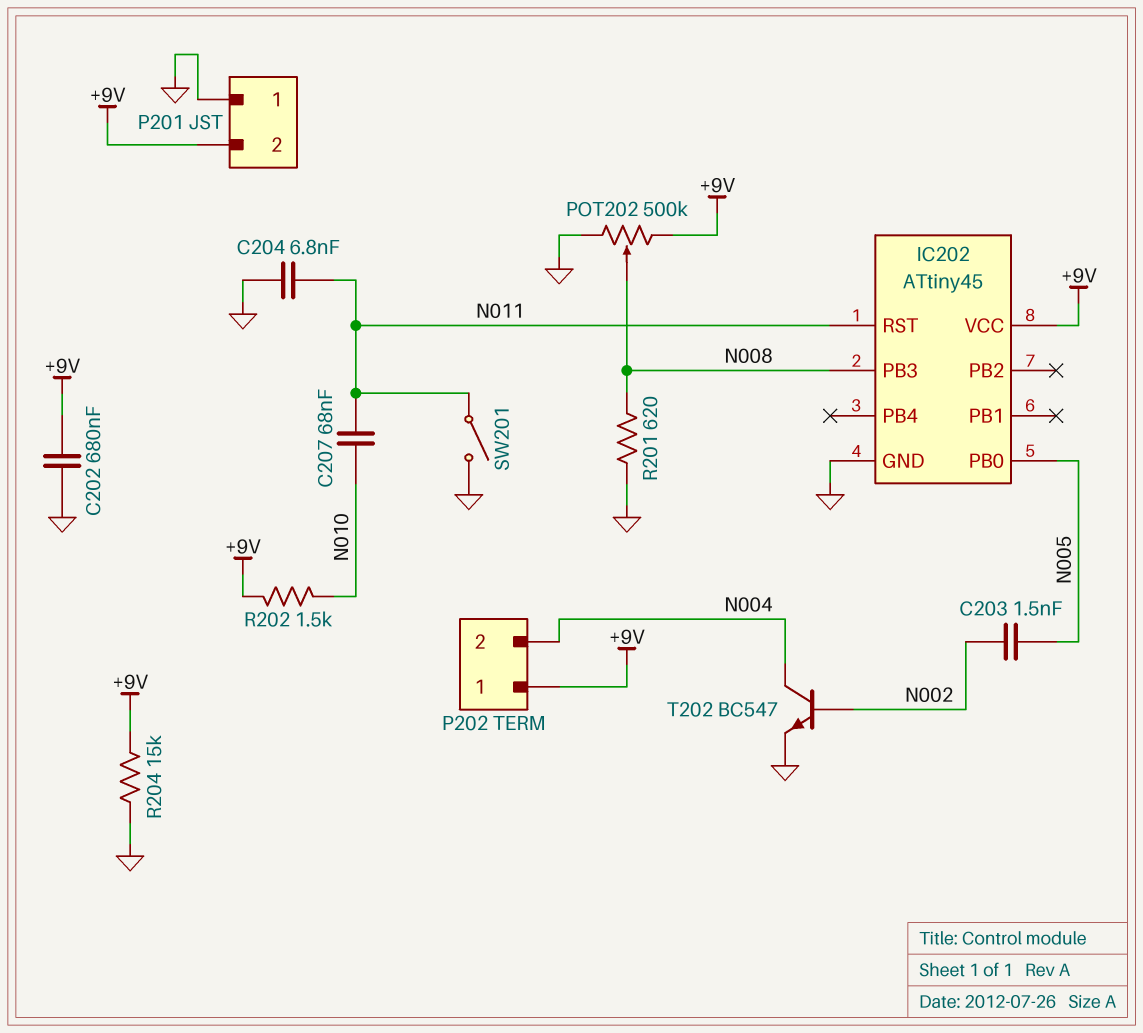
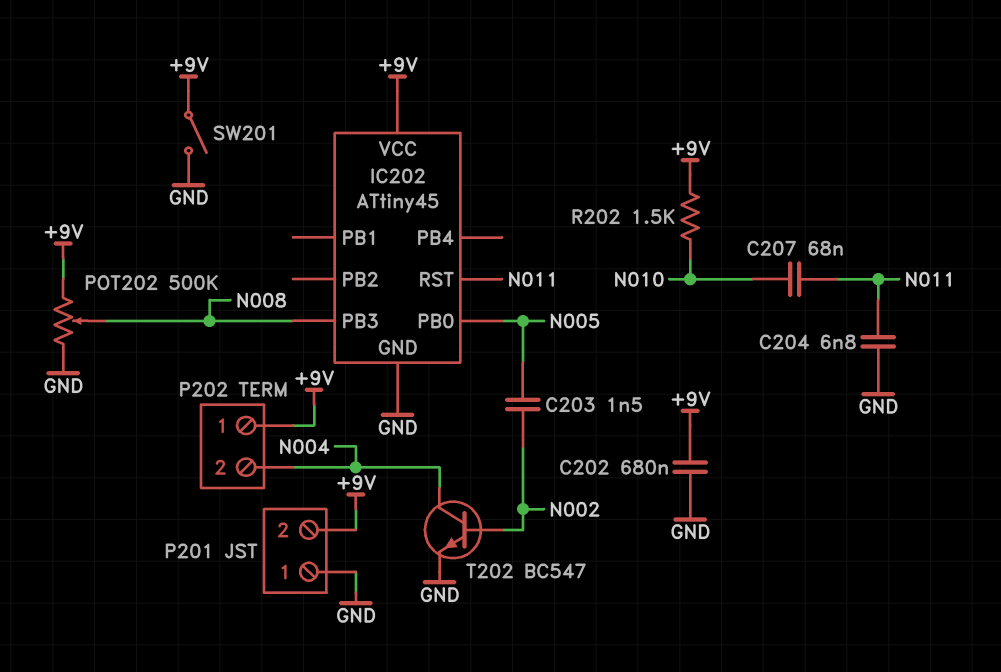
R201: 620 (GND, N008) -> none
R204: 15k (+9V, GND) -> none
SW201: switch (GND, N011) -> switch (+9V, GND)

